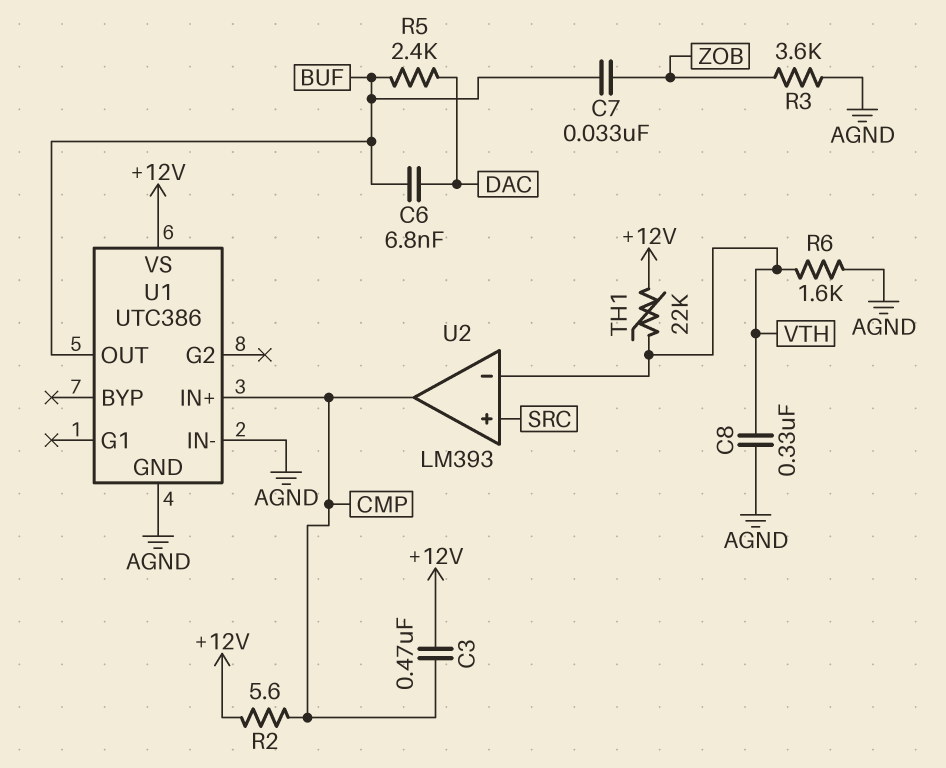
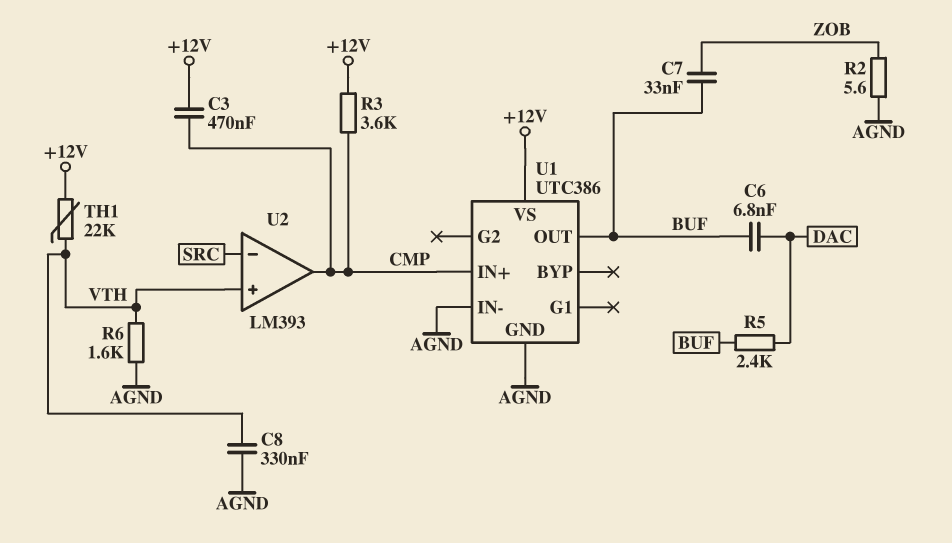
R2: 5.6 (+12V, CMP) -> 5.6 (AGND, ZOB)
R3: 3.6k (AGND, ZOB) -> 3.6k (+12V, CMP)
U2 pin in+: SRC -> VTH
U2 pin in-: VTH -> SRC

